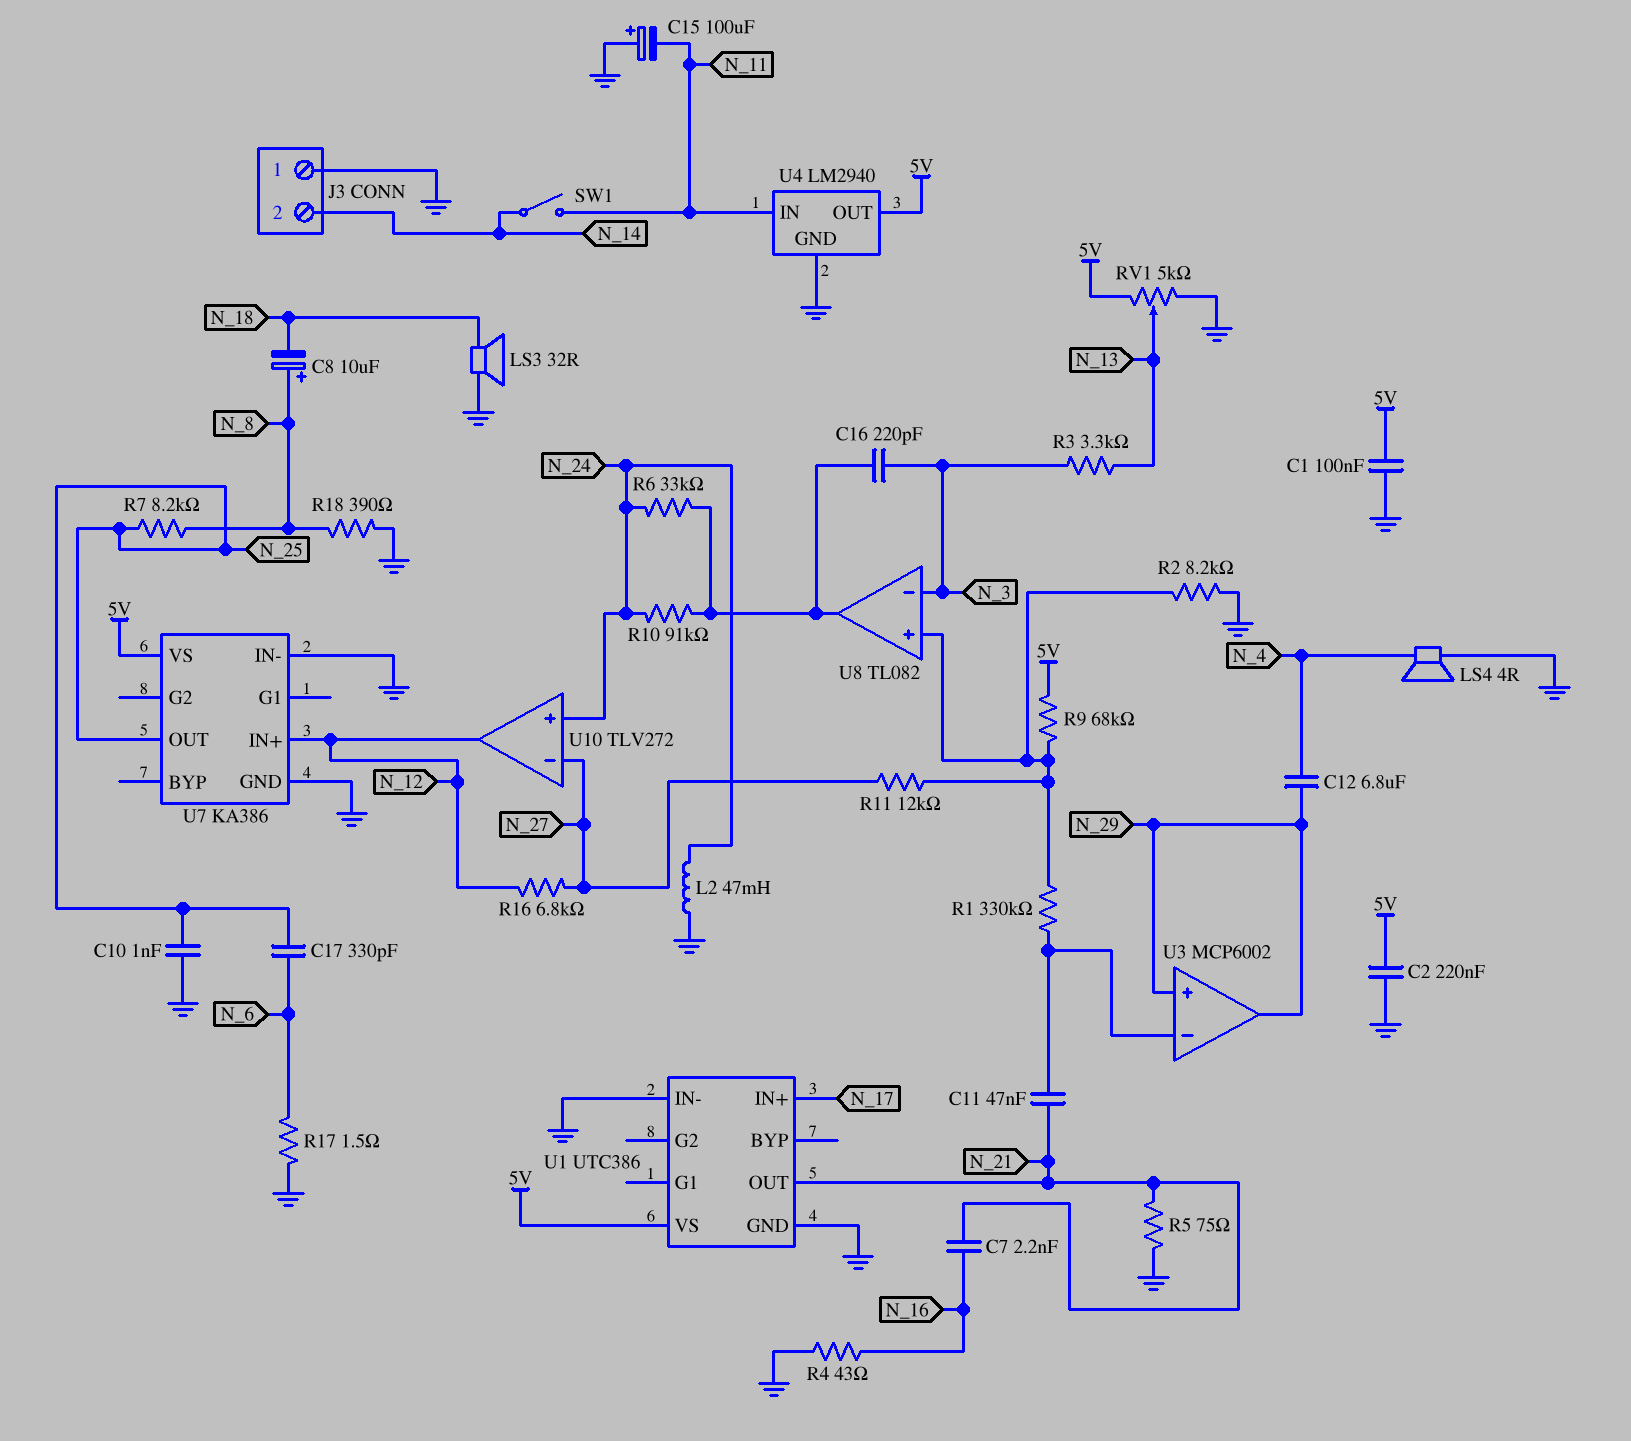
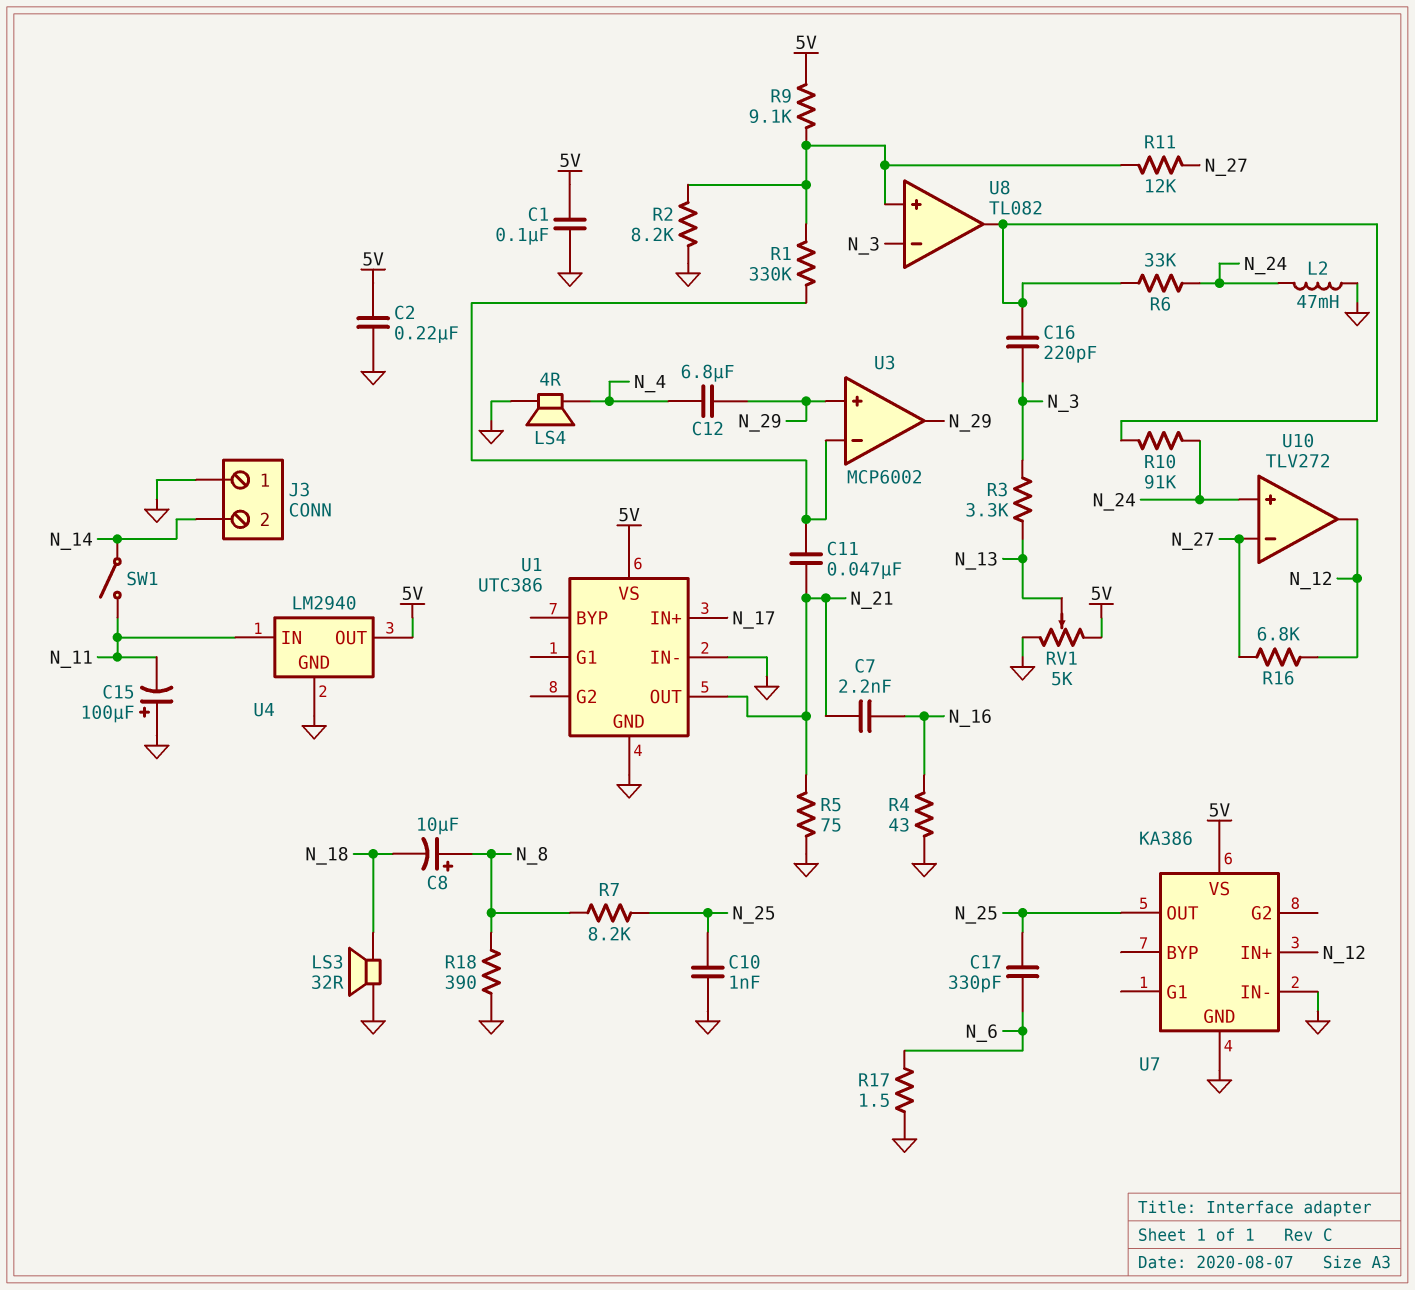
R9: 68k (5V, U8/in+) -> 9.1k (5V, U8/in+)

